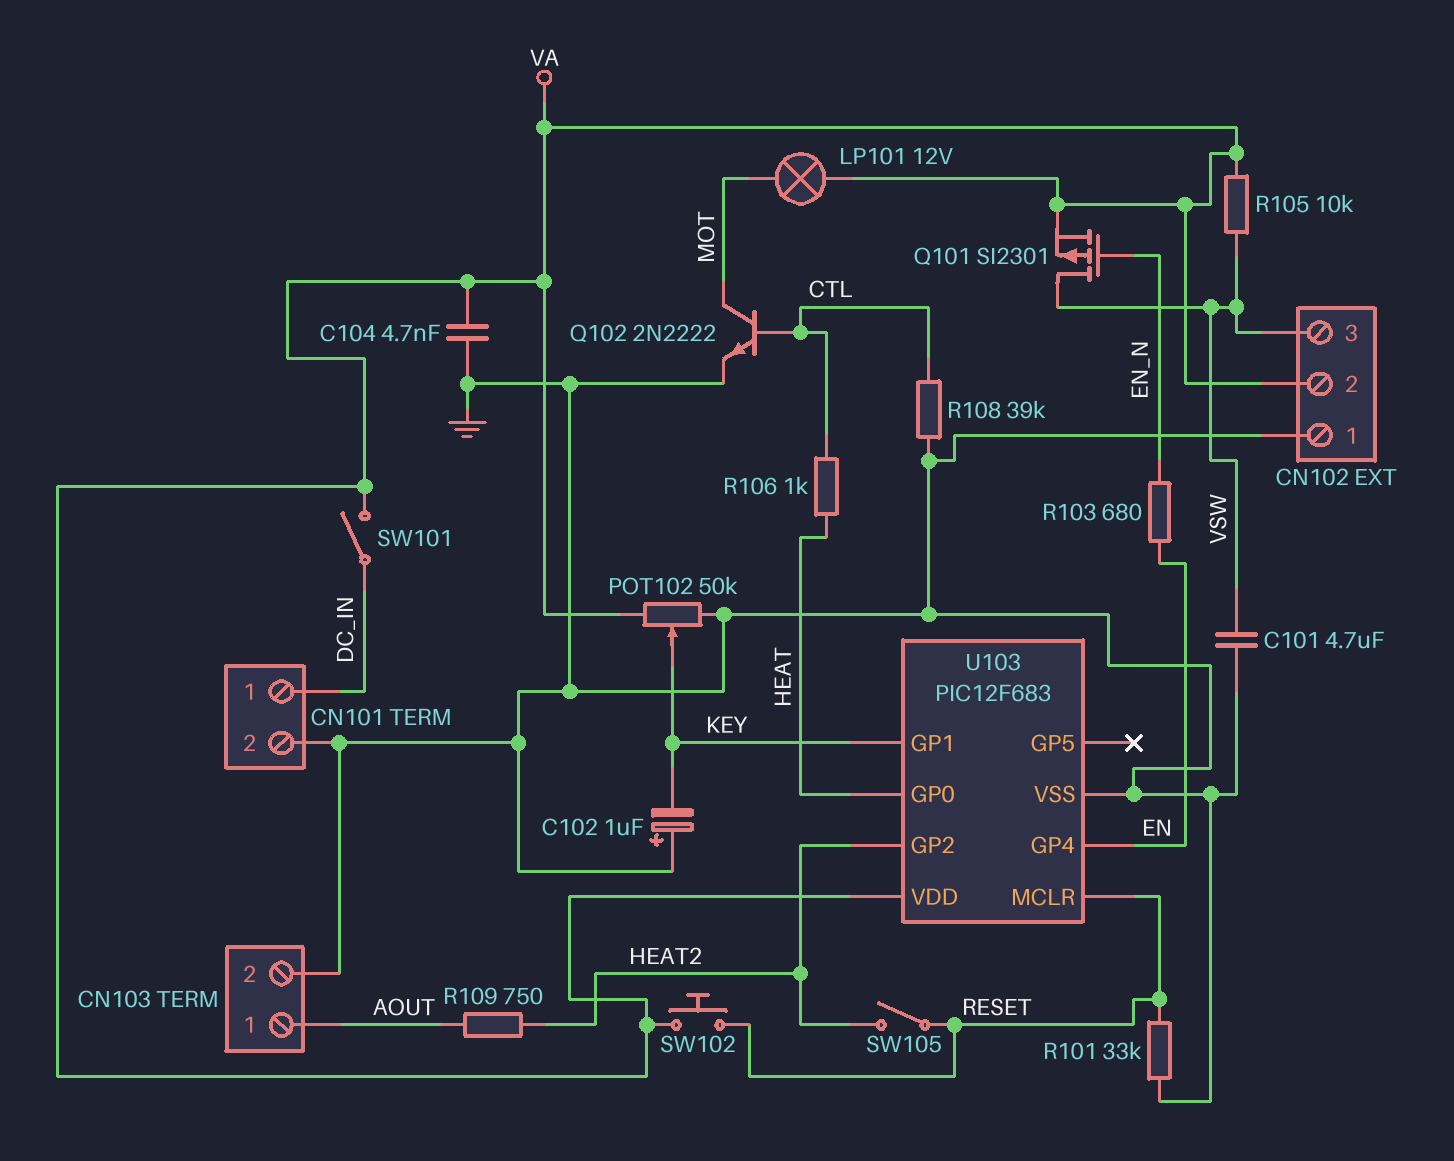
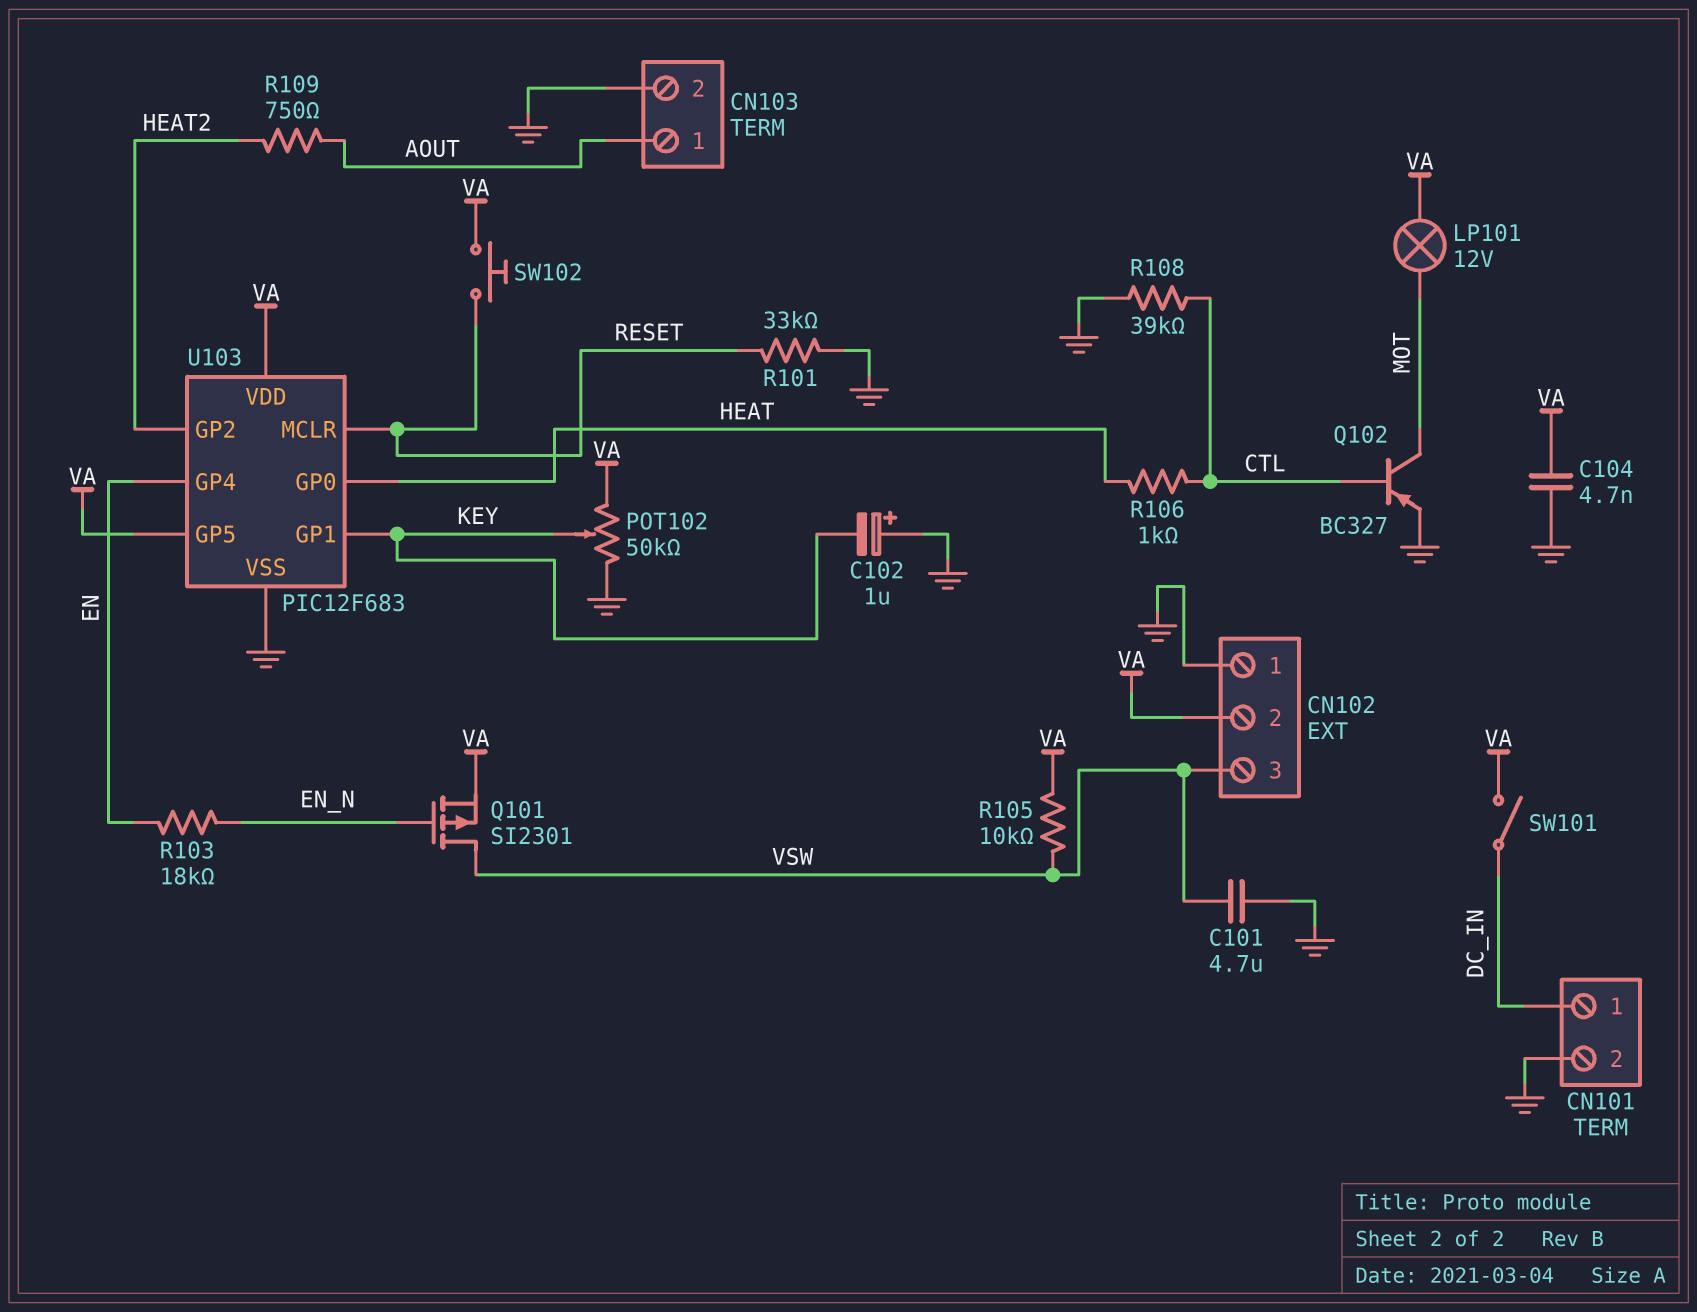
Q102: NPN 2N2222 (B CTL, C MOT, E GND) -> PNP BC327 (B CTL, C MOT, E GND)
R103: 680 (EN, EN_N) -> 18k (EN, EN_N)
SW105: switch (HEAT2, RESET) -> none
U103 pin GP5: none -> VA

